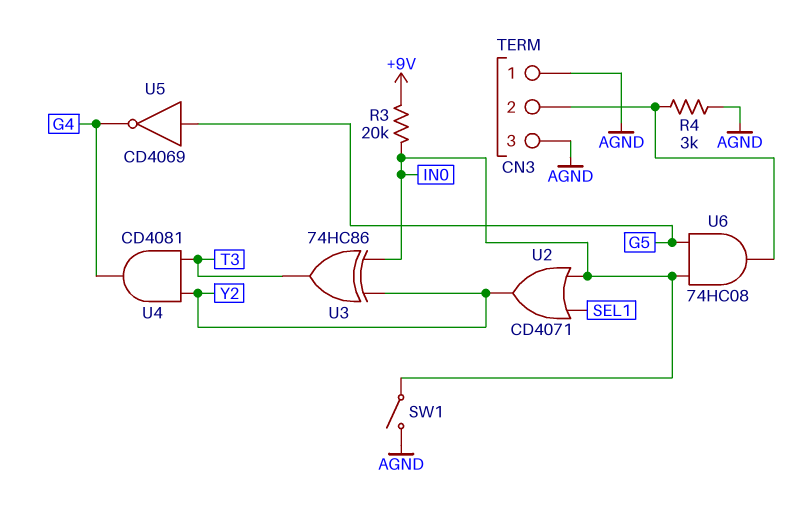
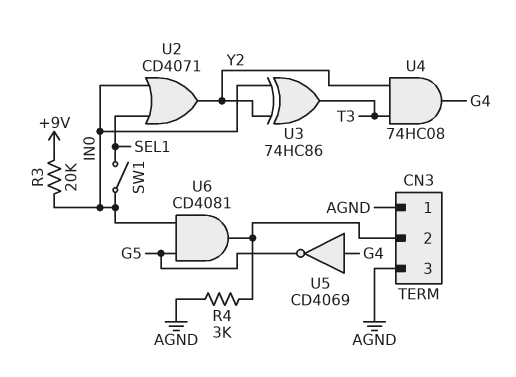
SW1: switch (AGND, IN0) -> switch (IN0, SEL1)
U4: AND CD4081 (in T3, in Y2, out G4) -> AND 74HC08 (in T3, in Y2, out G4)
U5: NOT CD4069 (in G5, out G4) -> NOT CD4069 (in G4, out G5)
U6: AND 74HC08 (in G5, in IN0, out CN3/2) -> AND CD4081 (in G5, in IN0, out CN3/2)

